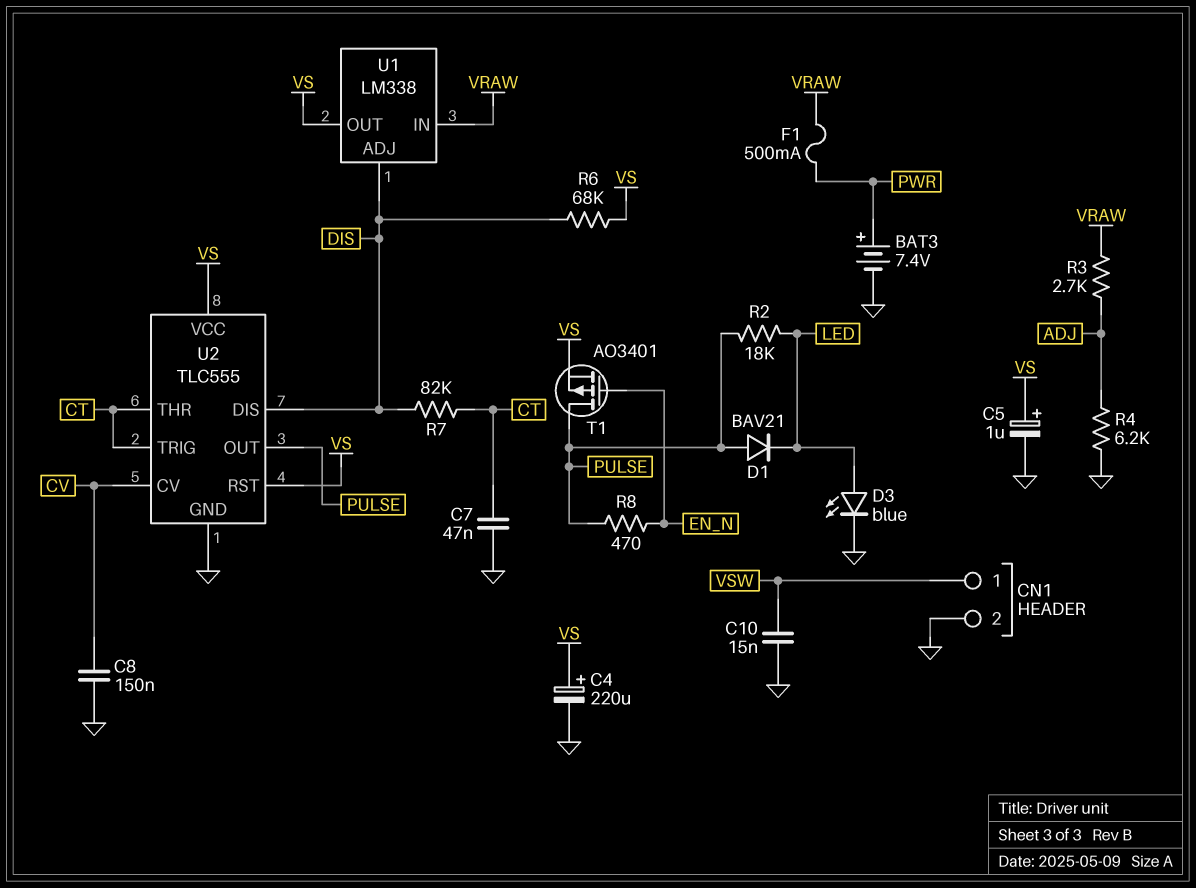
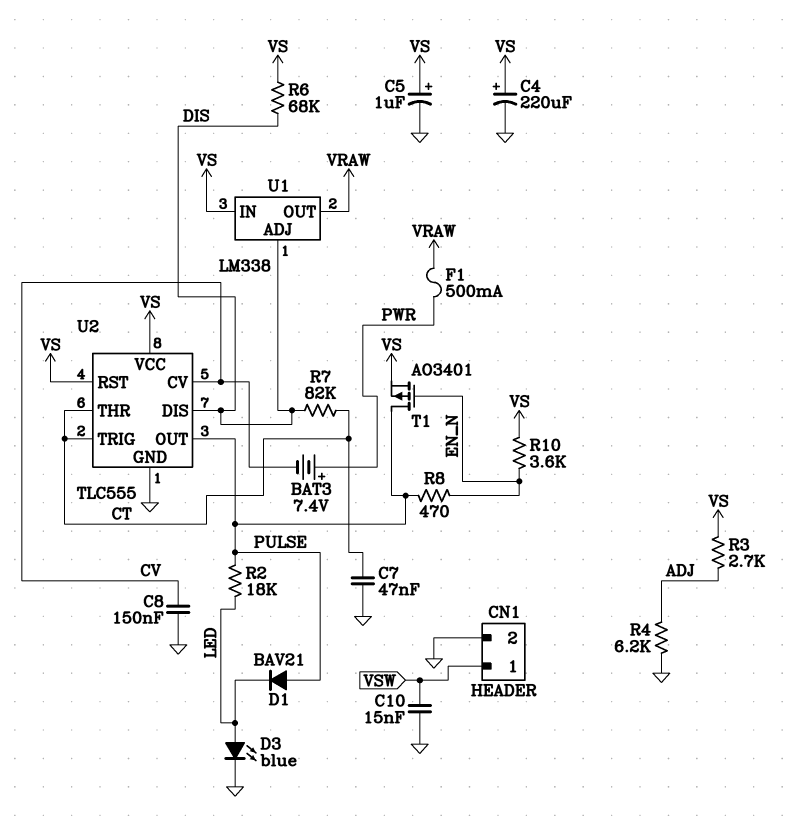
BAT3: 7.4V (plus PWR, minus GND) -> 7.4V (plus PWR, minus CV)
R3: 2.7k (ADJ, VRAW) -> 2.7k (ADJ, VS)
R10: none -> 3.6k (EN_N, VS)
U1 pin IN: VRAW -> VS
U1 pin OUT: VS -> VRAW

